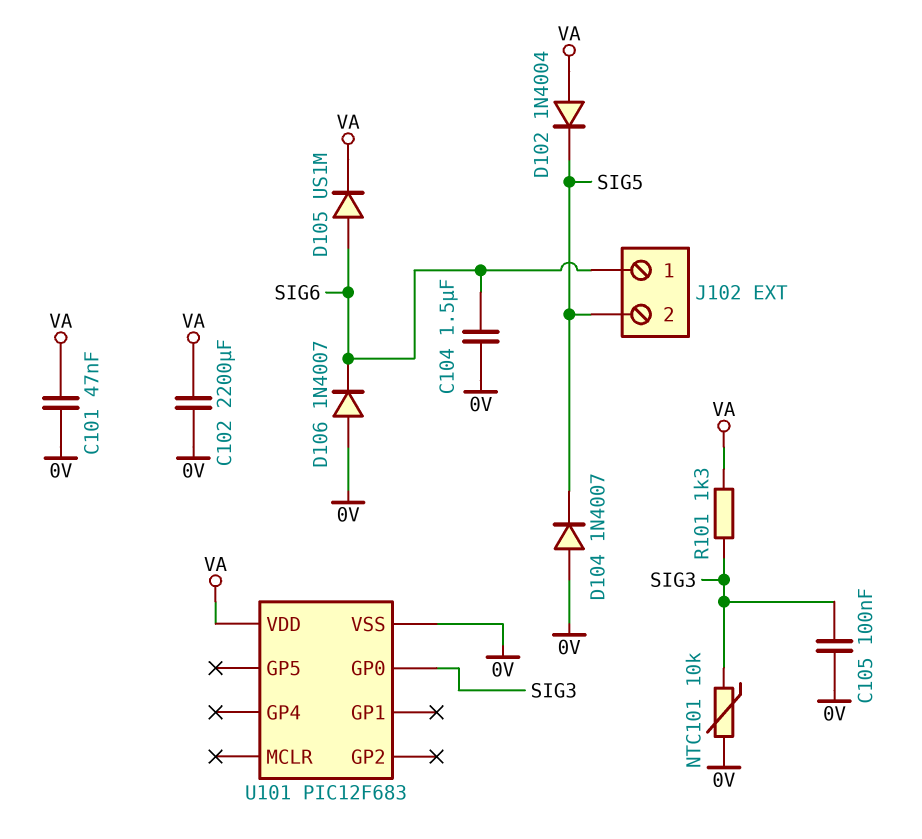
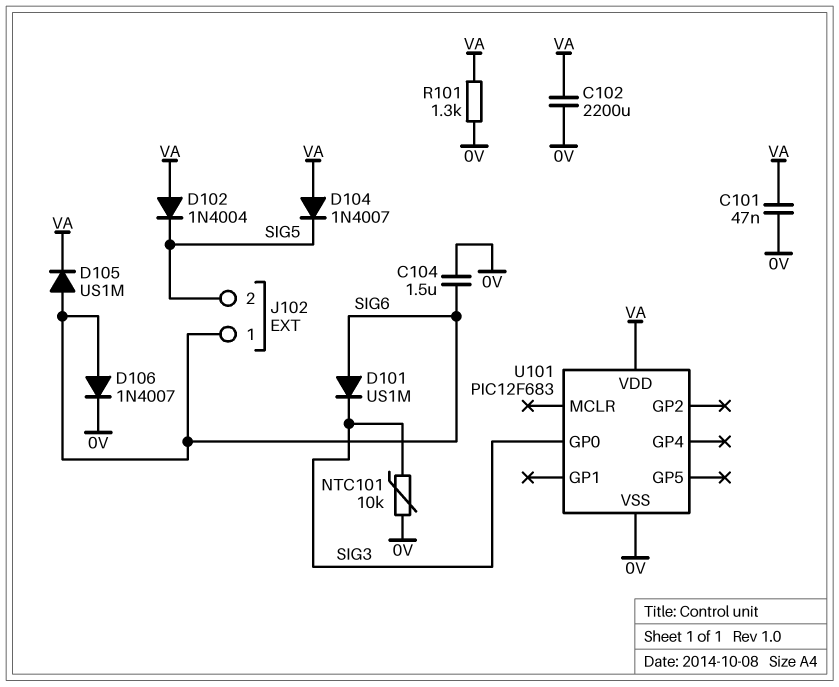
C105: 100nF (0V, SIG3) -> none
D101: none -> diode US1M (A SIG6, K SIG3)
D104: diode 1N4007 (A 0V, K SIG5) -> diode 1N4007 (A VA, K SIG5)
D106: diode 1N4007 (A 0V, K SIG6) -> diode 1N4007 (A SIG6, K 0V)
R101: 1.3k (SIG3, VA) -> 1.3k (0V, VA)

